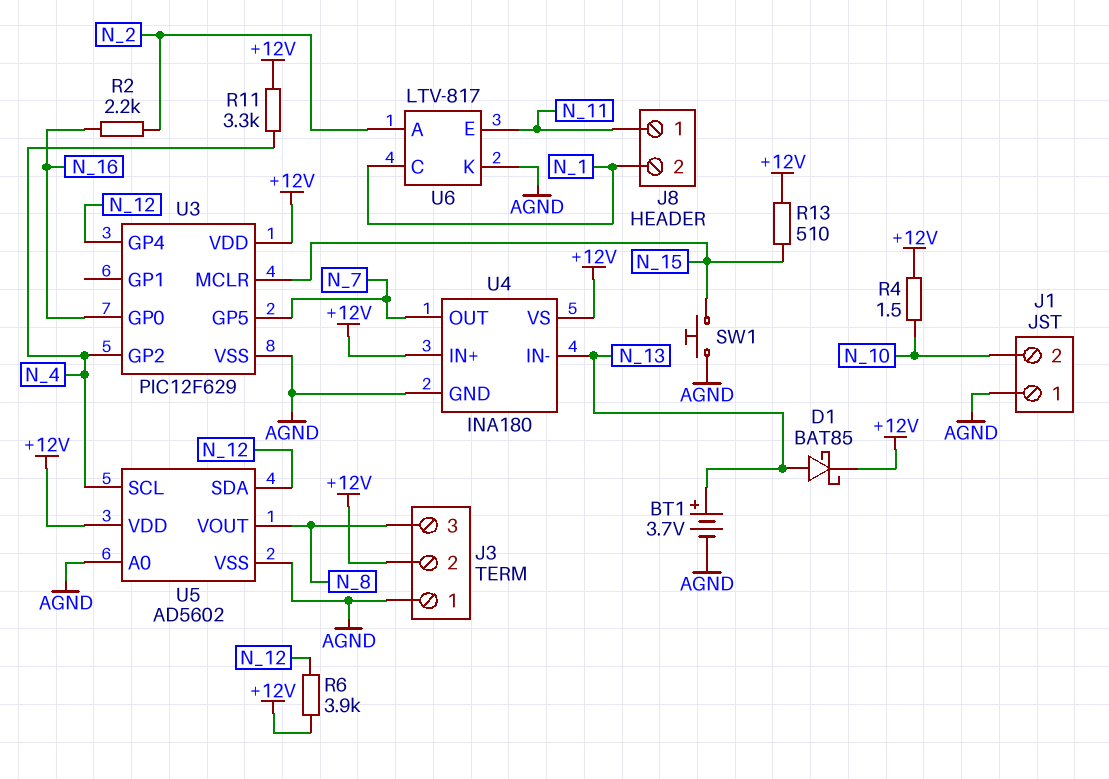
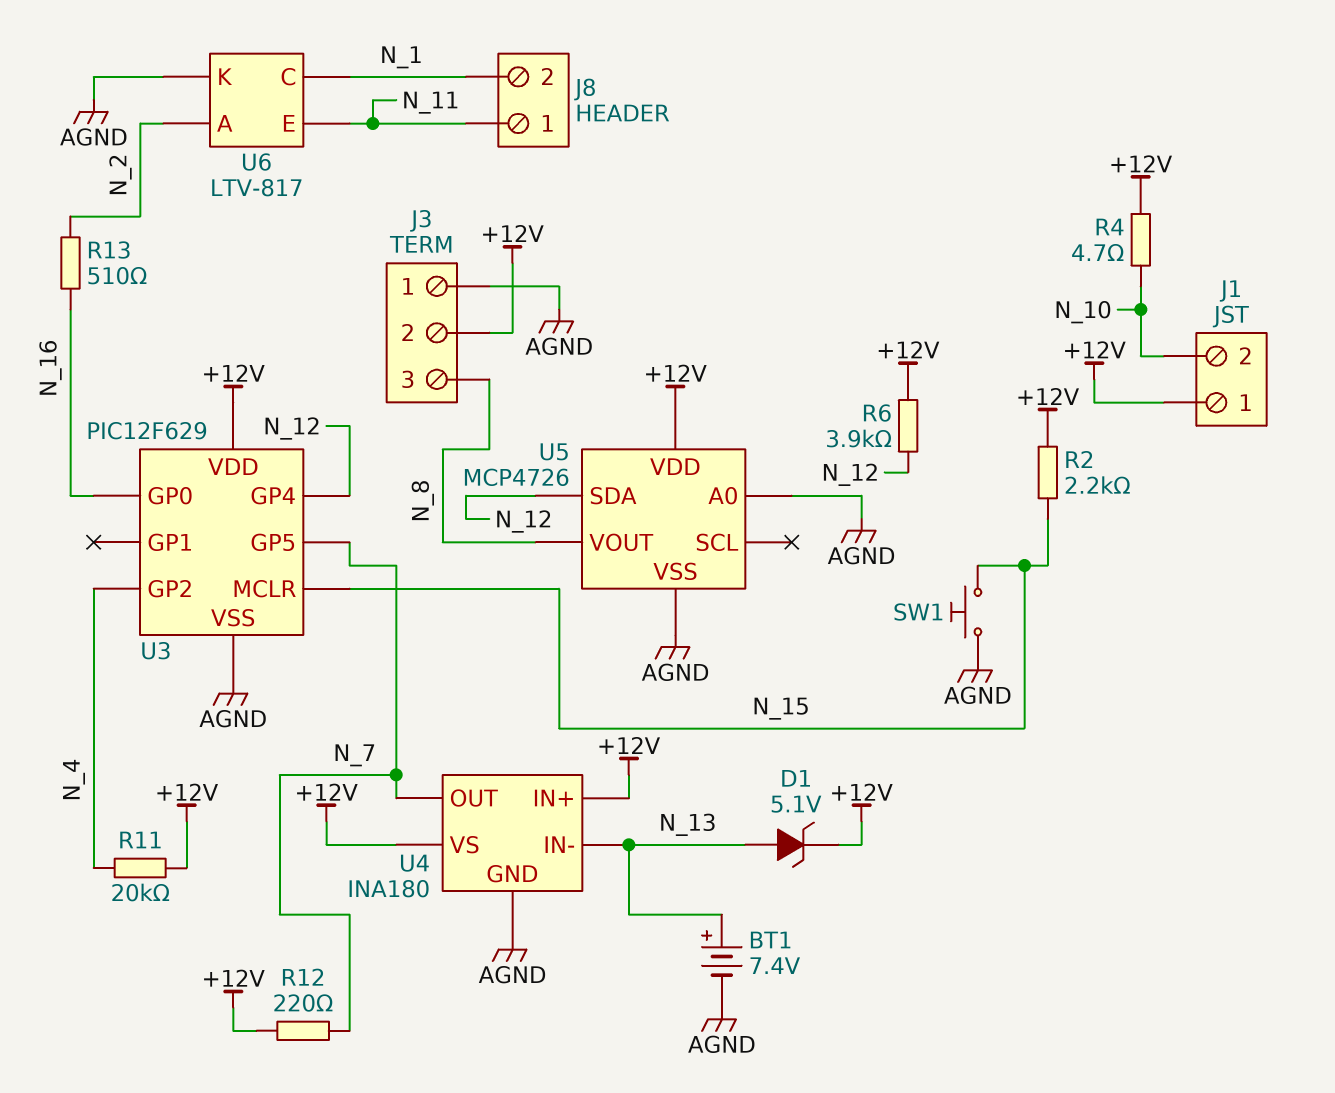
BT1: 3.7V (plus N_13, minus AGND) -> 7.4V (plus N_13, minus AGND)
D1: schottky BAT85 (A N_13, K +12V) -> zener 5.1V (A N_13, K +12V)
J1 pin 1: AGND -> +12V
R2: 2.2k (N_2, N_16) -> 2.2k (+12V, N_15)
R4: 1.5 (+12V, N_10) -> 4.7 (+12V, N_10)
R11: 3.3k (+12V, N_4) -> 20k (+12V, N_4)
R12: none -> 220 (+12V, N_7)
R13: 510 (+12V, N_15) -> 510 (N_2, N_16)
U5: AD5602 -> MCP4726
U5 pin SCL: N_4 -> none

